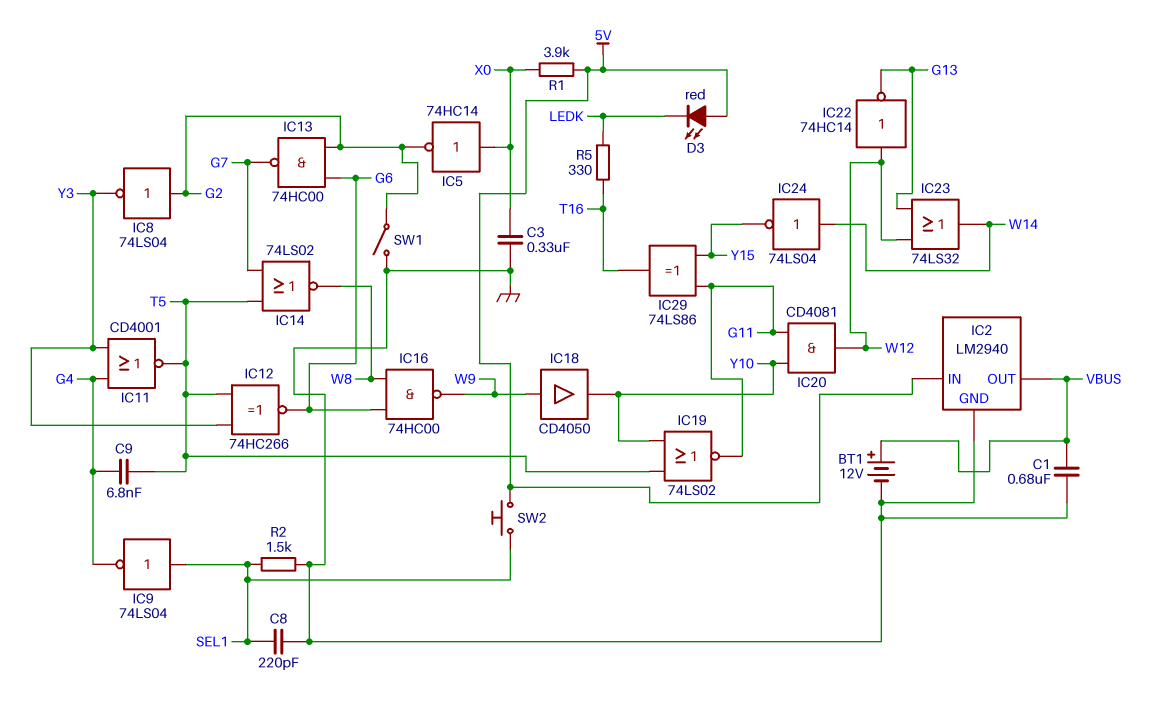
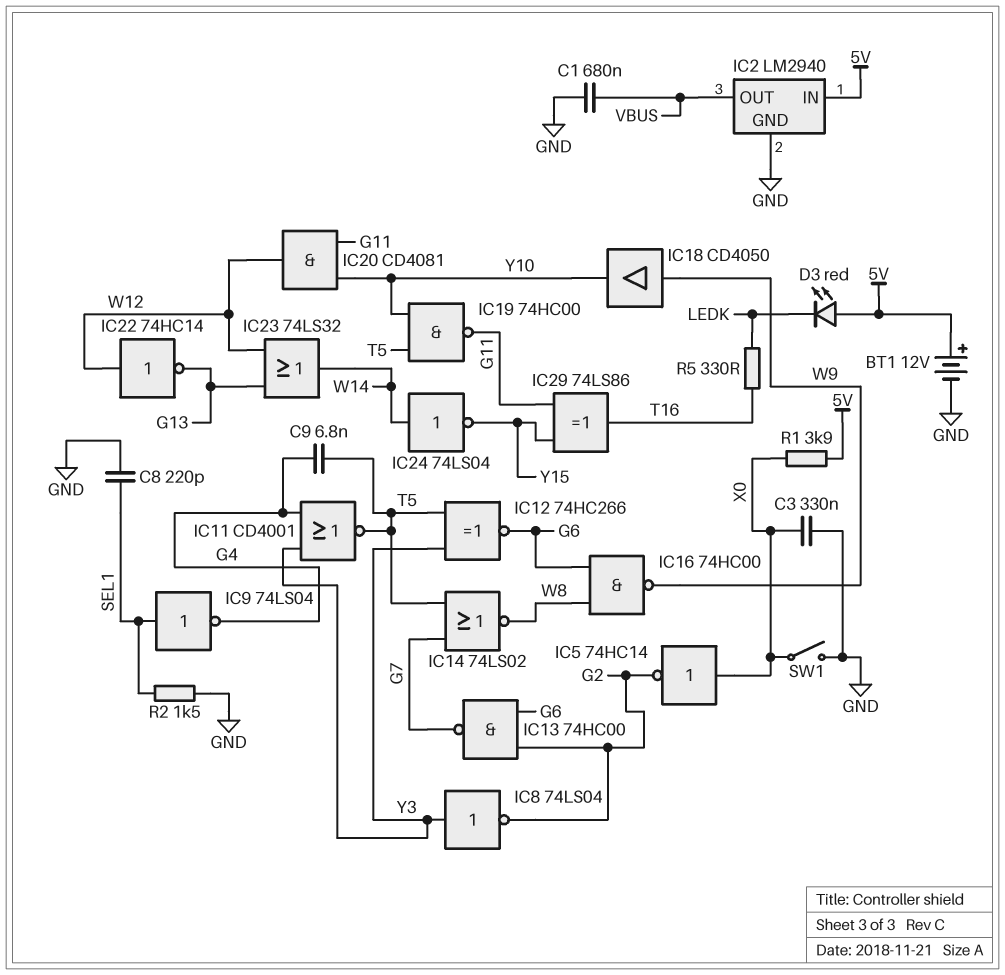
BT1: 12V (plus VBUS, minus GND) -> 12V (plus 5V, minus GND)
IC8: NOT 74LS04 (in G2, out Y3) -> NOT 74LS04 (in Y3, out G2)
IC19: NOR 74LS02 (in T5, in Y10, out G11) -> NAND 74HC00 (in T5, in Y10, out G11)
SW1: switch (G2, GND) -> switch (GND, X0)
SW2: button (5V, SEL1) -> none

